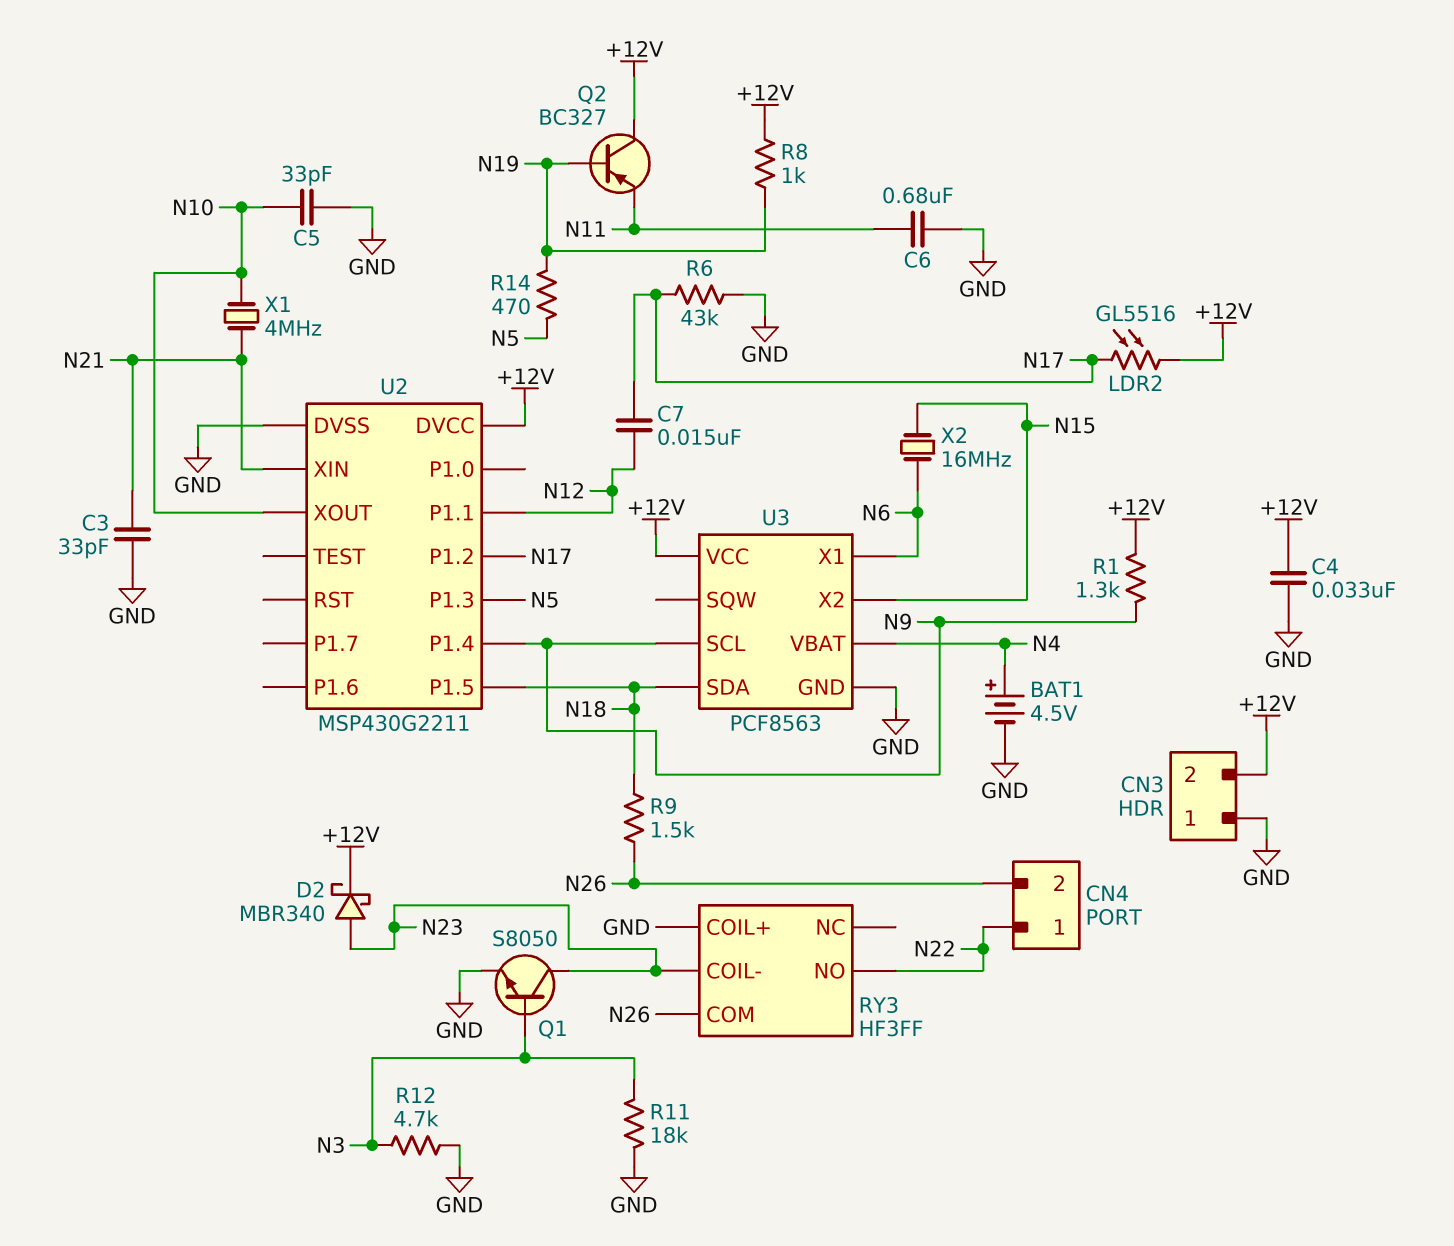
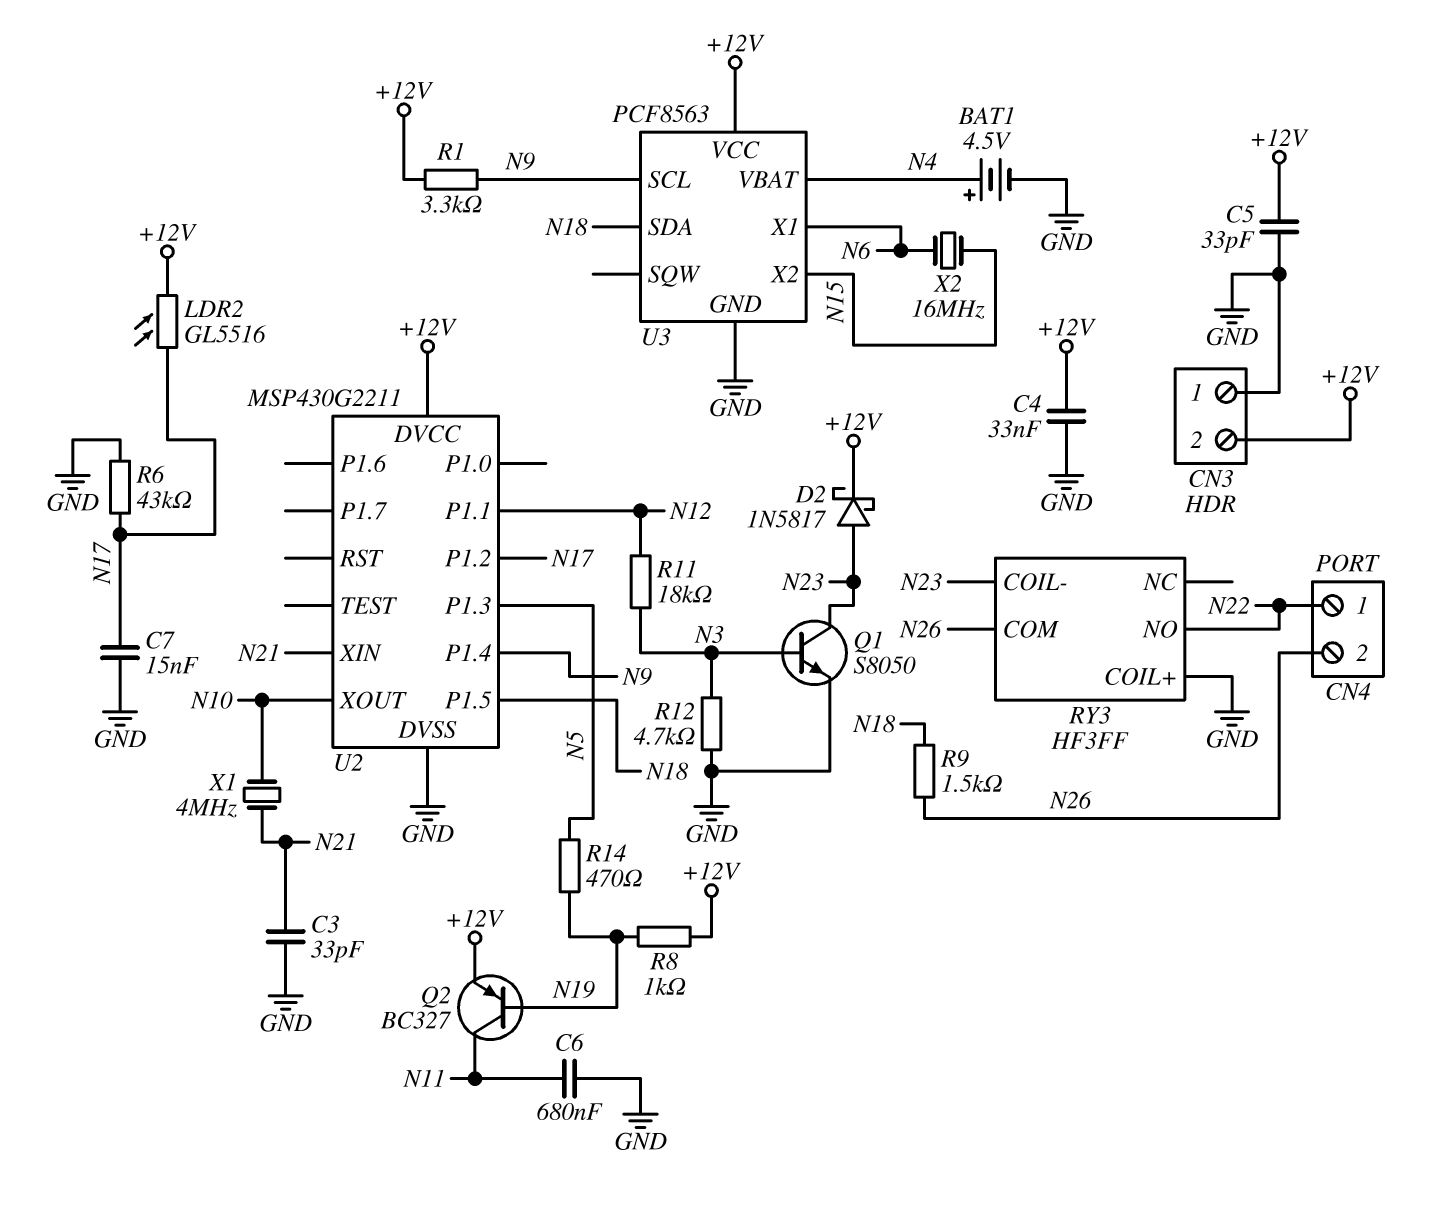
C5: 33pF (GND, N10) -> 33pF (+12V, GND)
C7: 15nF (N12, N17) -> 15nF (GND, N17)
D2: schottky MBR340 (A N23, K +12V) -> schottky 1N5817 (A N23, K +12V)
Q2: PNP BC327 (B N19, C +12V, E N11) -> PNP BC327 (B N19, C N11, E +12V)
R1: 1.3k (+12V, N9) -> 3.3k (+12V, N9)
R11: 18k (GND, N3) -> 18k (N3, N12)

